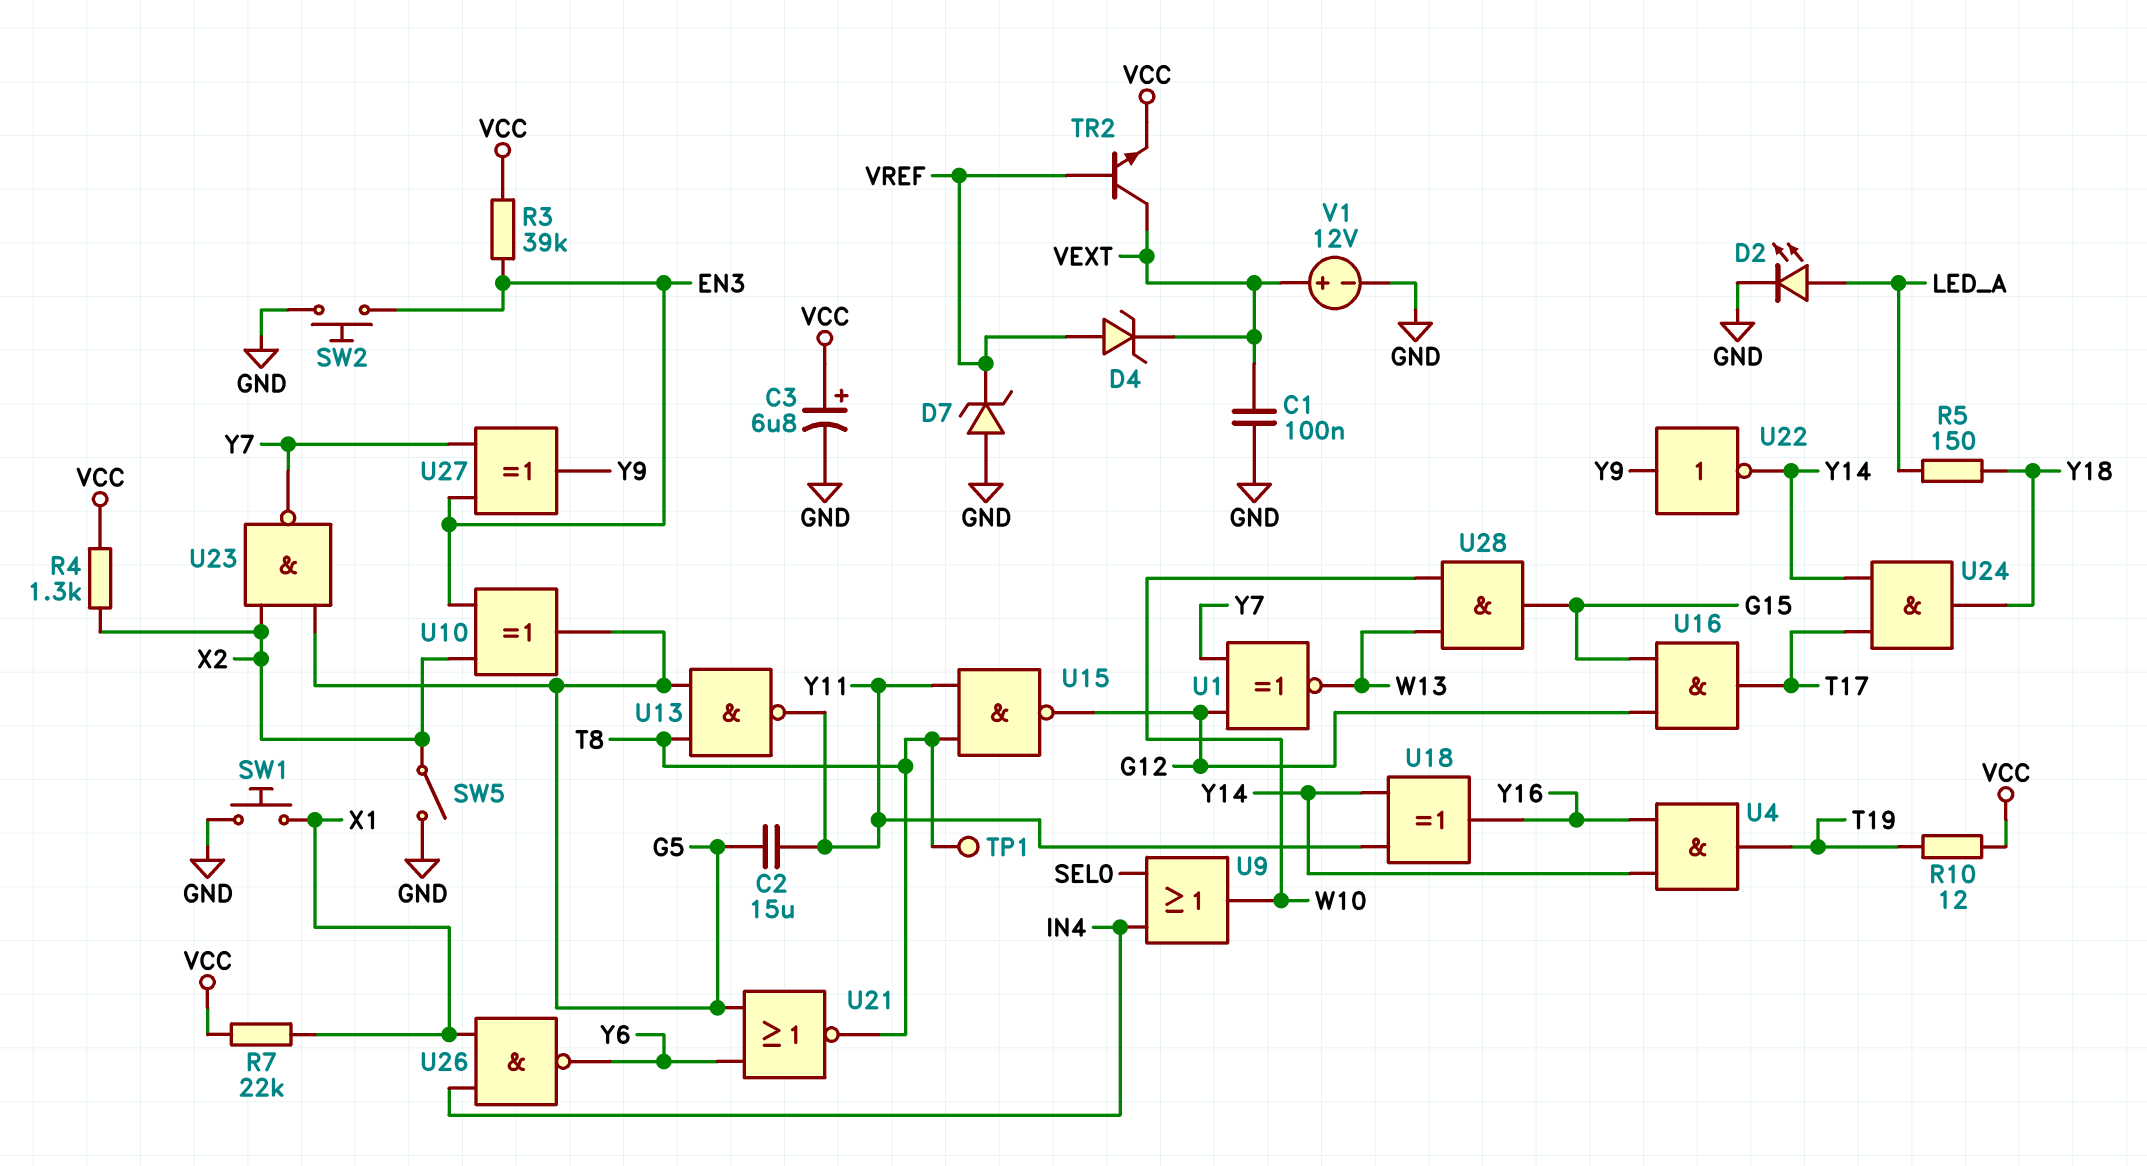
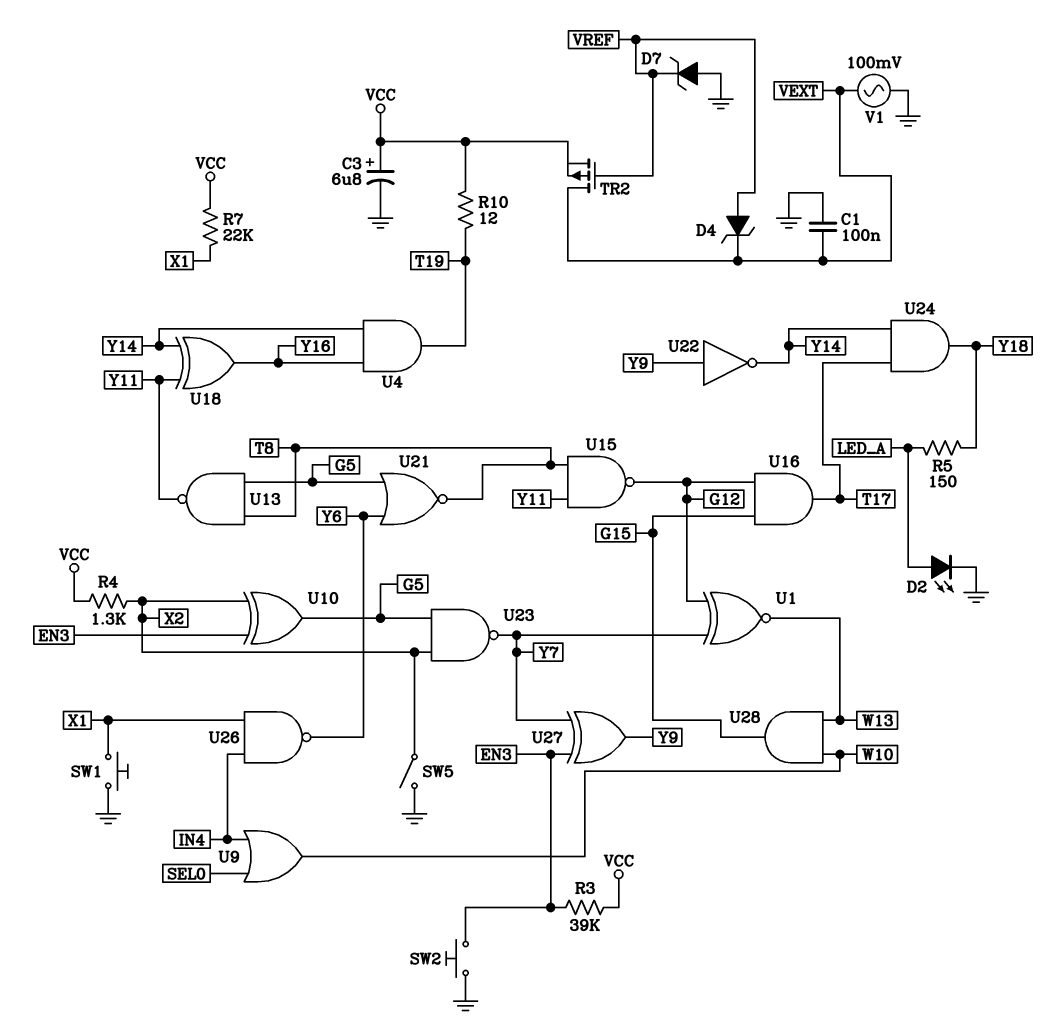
C2: 15uF (G5, Y11) -> none
TP1: test point (T8) -> none
TR2: NPN (B VREF, C VEXT, E VCC) -> PMOS (G VREF, D VEXT, S VCC)
V1: 12V (plus VEXT, minus GND) -> AC 100mV (GND, VEXT)

